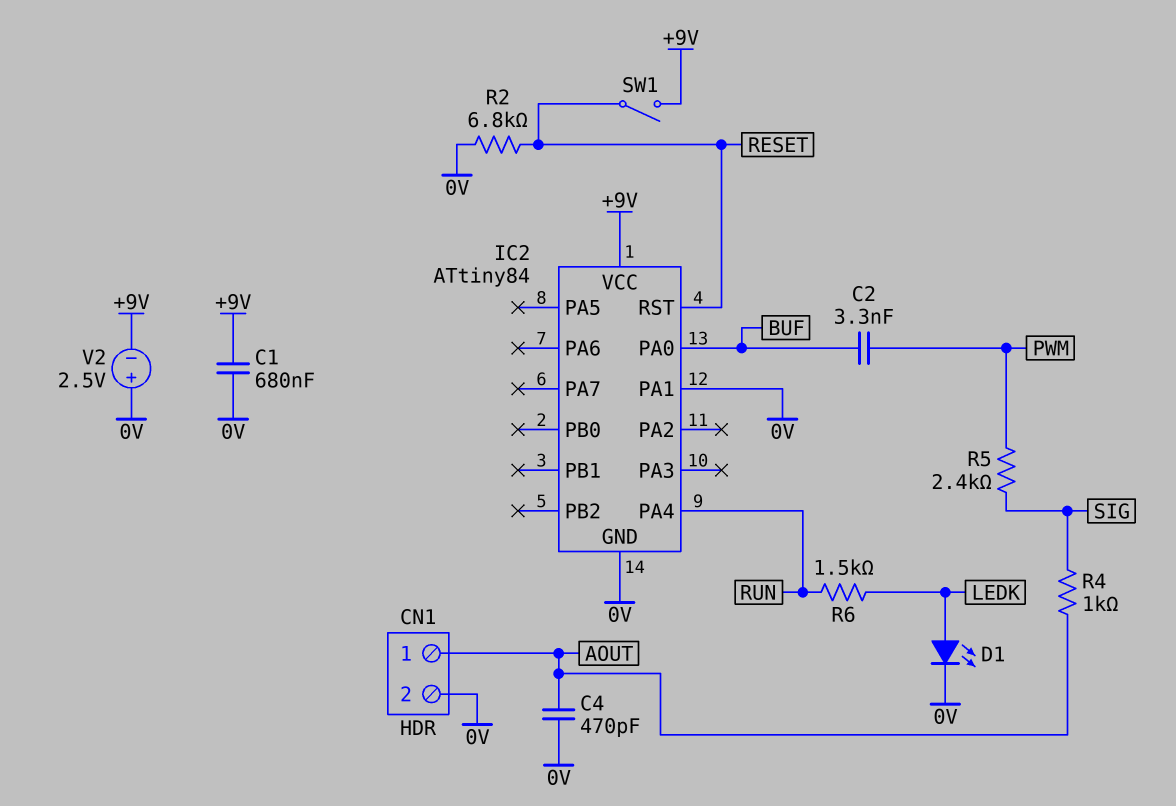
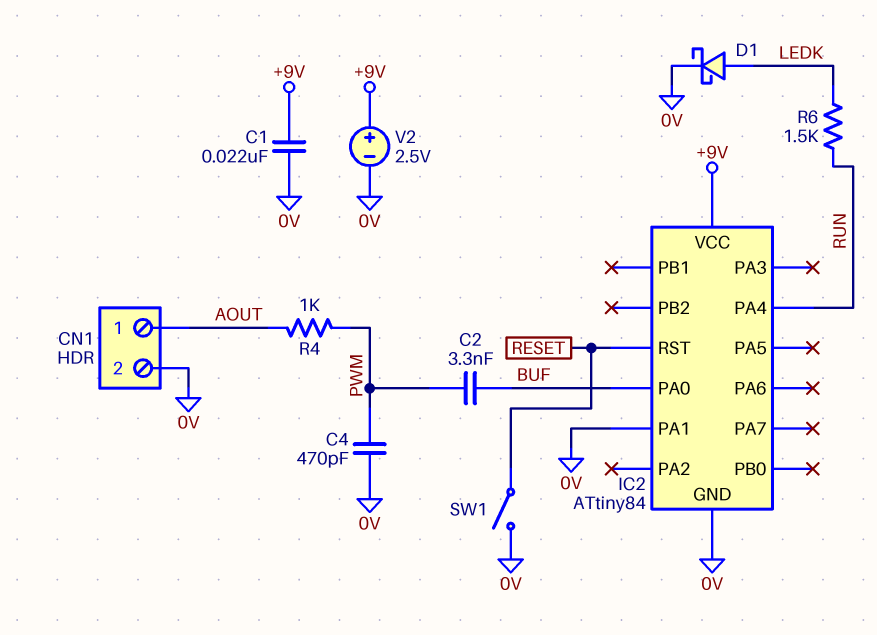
C1: 680nF (+9V, 0V) -> 22nF (+9V, 0V)
C4: 470pF (0V, AOUT) -> 470pF (0V, PWM)
D1: LED (A LEDK, K 0V) -> schottky (A LEDK, K 0V)
R2: 6.8k (0V, RESET) -> none
R4: 1k (AOUT, SIG) -> 1k (AOUT, PWM)
R5: 2.4k (PWM, SIG) -> none
SW1: switch (+9V, RESET) -> switch (0V, RESET)
V2: 2.5V (plus 0V, minus +9V) -> 2.5V (plus +9V, minus 0V)

